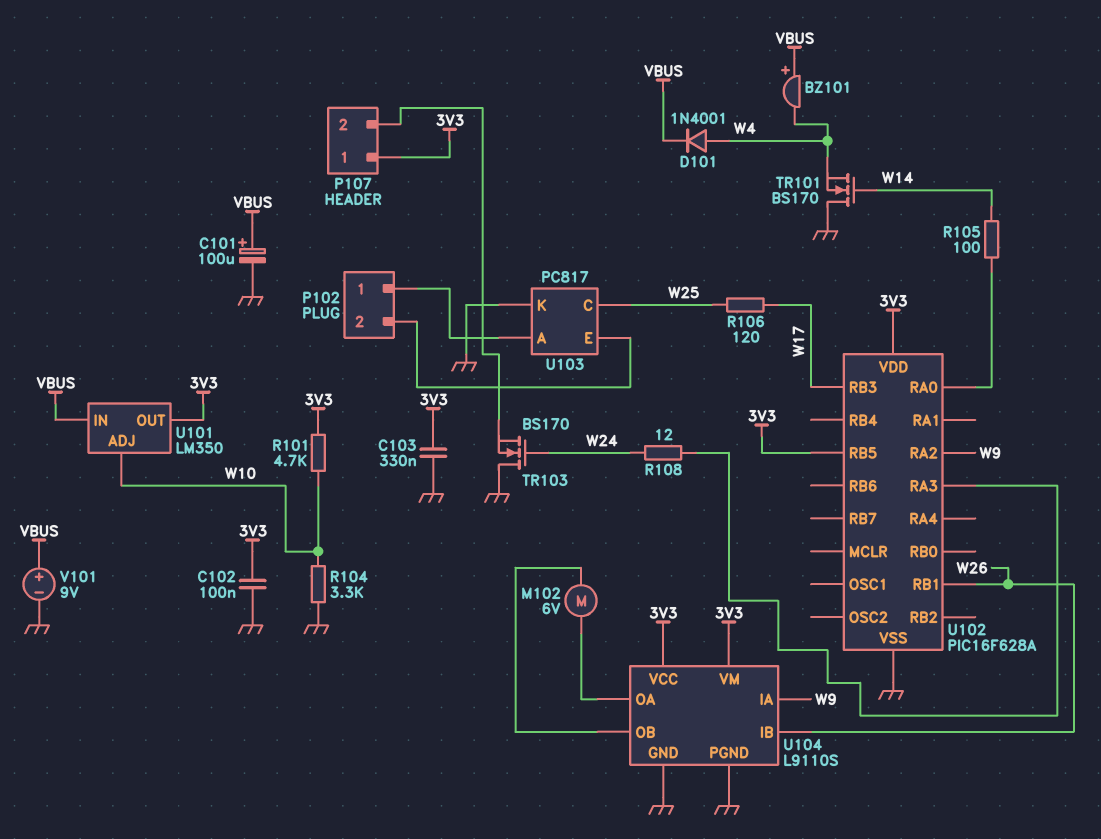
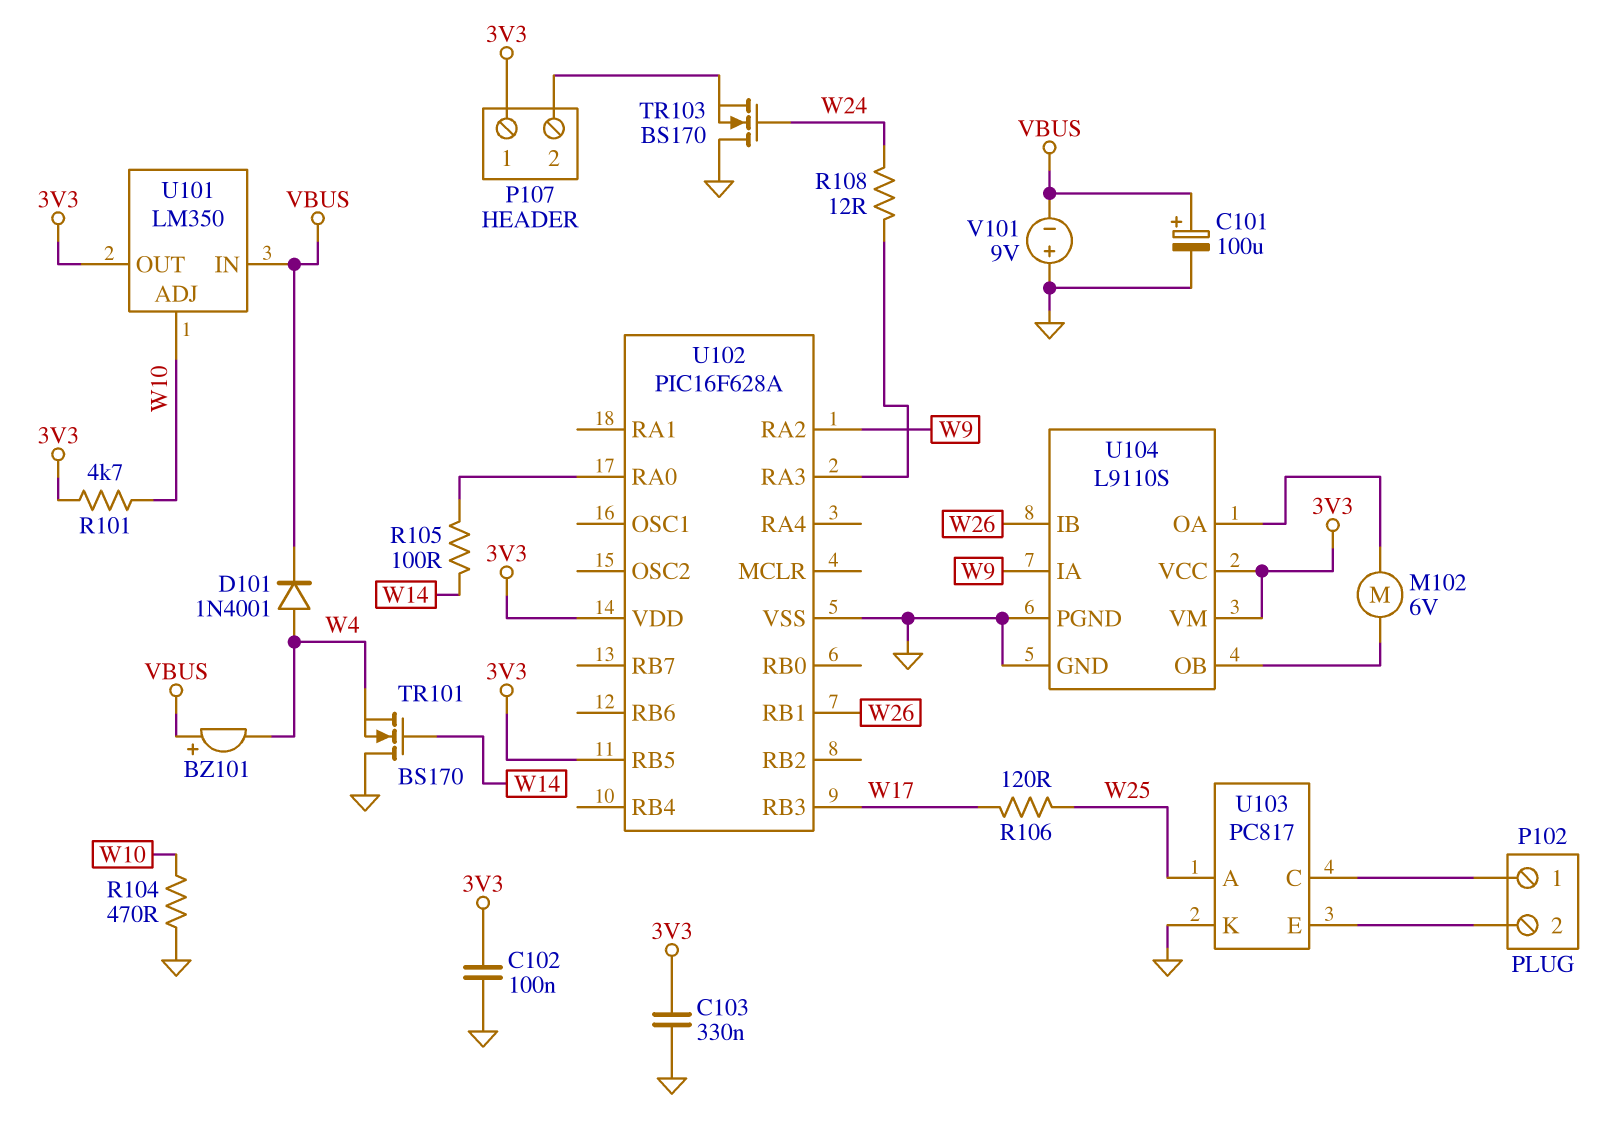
R104: 3.3k (GND, W10) -> 470 (GND, W10)
U103 pin A: P102/1 -> W25
U103 pin C: W25 -> P102/1
V101: 9V (plus VBUS, minus GND) -> 9V (plus GND, minus VBUS)

